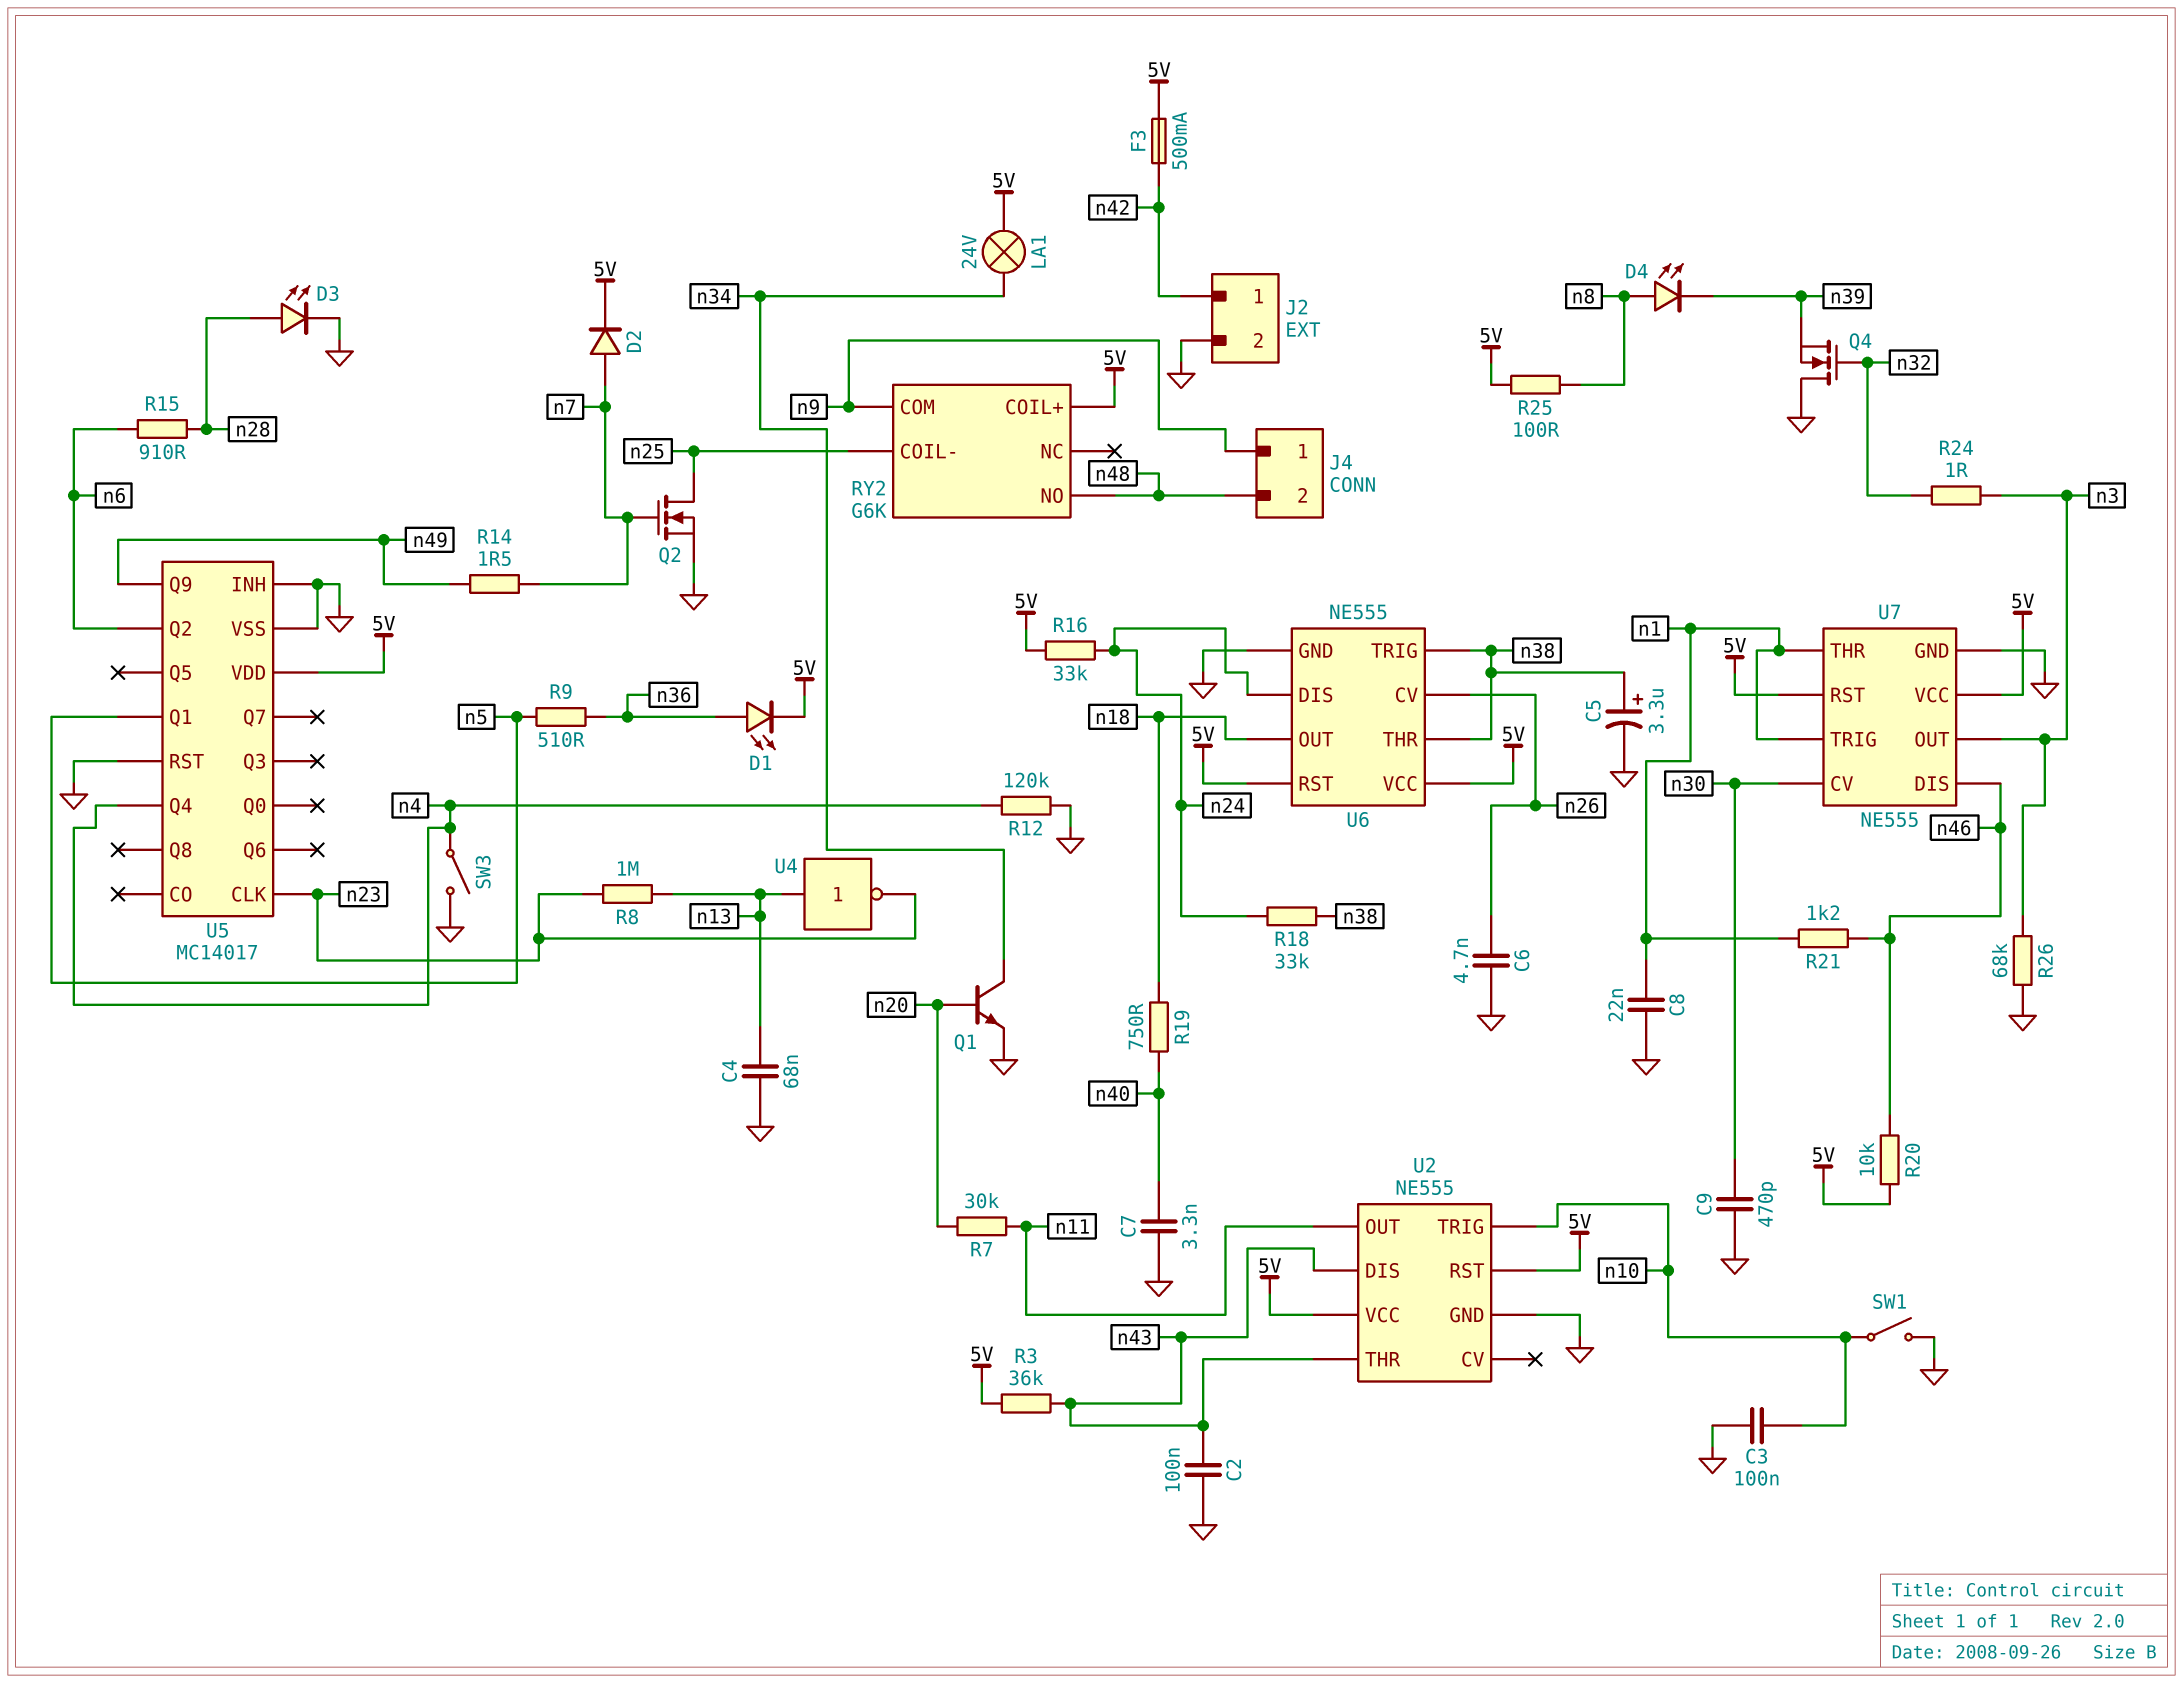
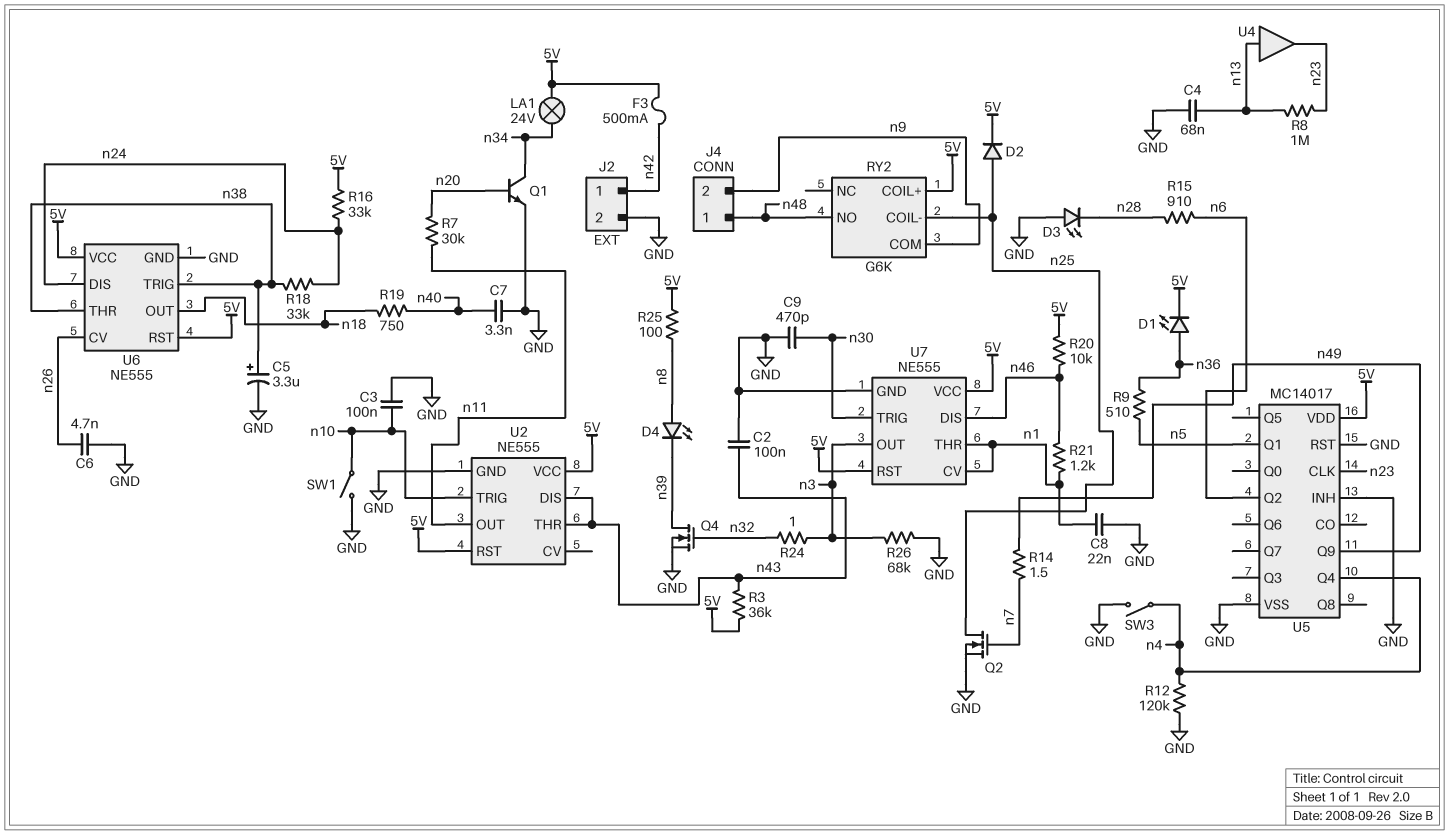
D2: diode (A n7, K 5V) -> diode (A n25, K 5V)
D3: LED (A n28, K GND) -> LED (A GND, K n28)
J4 pin 1: n9 -> n48
J4 pin 2: n48 -> n9
Q4: NMOS (G n32, D GND, S n39) -> NMOS (G n32, D n39, S GND)
U4: NOT (in n13, out n23) -> buffer (in n13, out n23)
U7 pin CV: n30 -> n1
U7 pin TRIG: n1 -> n30

